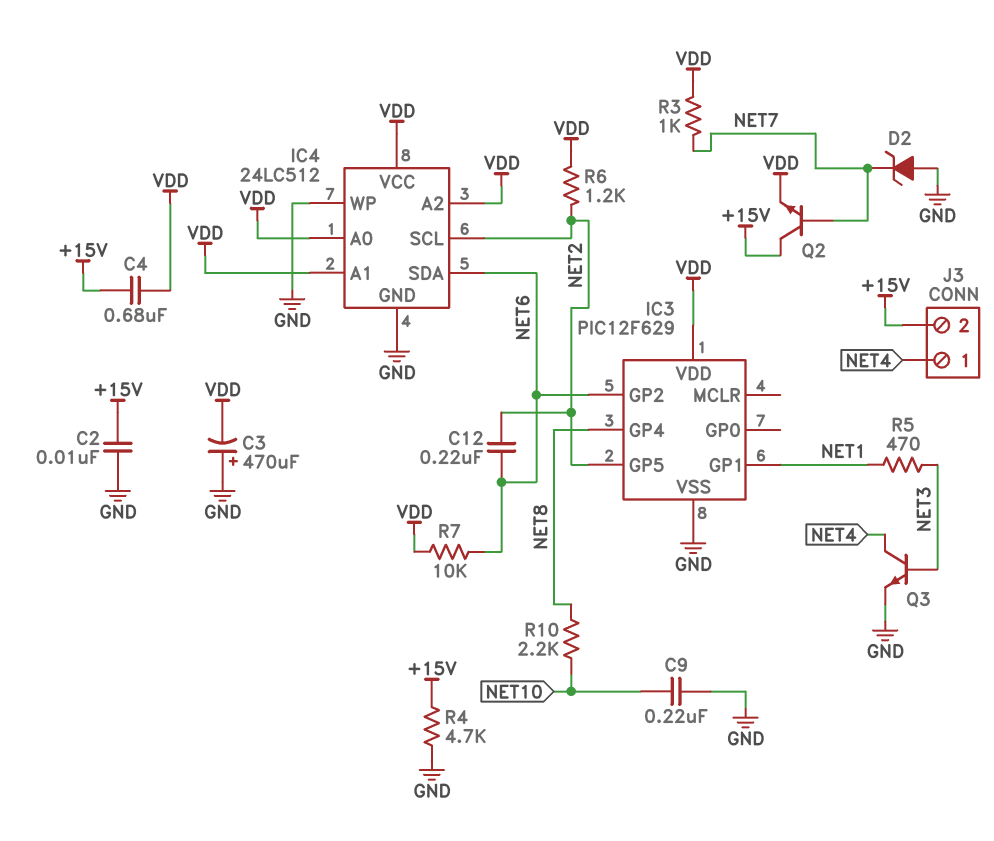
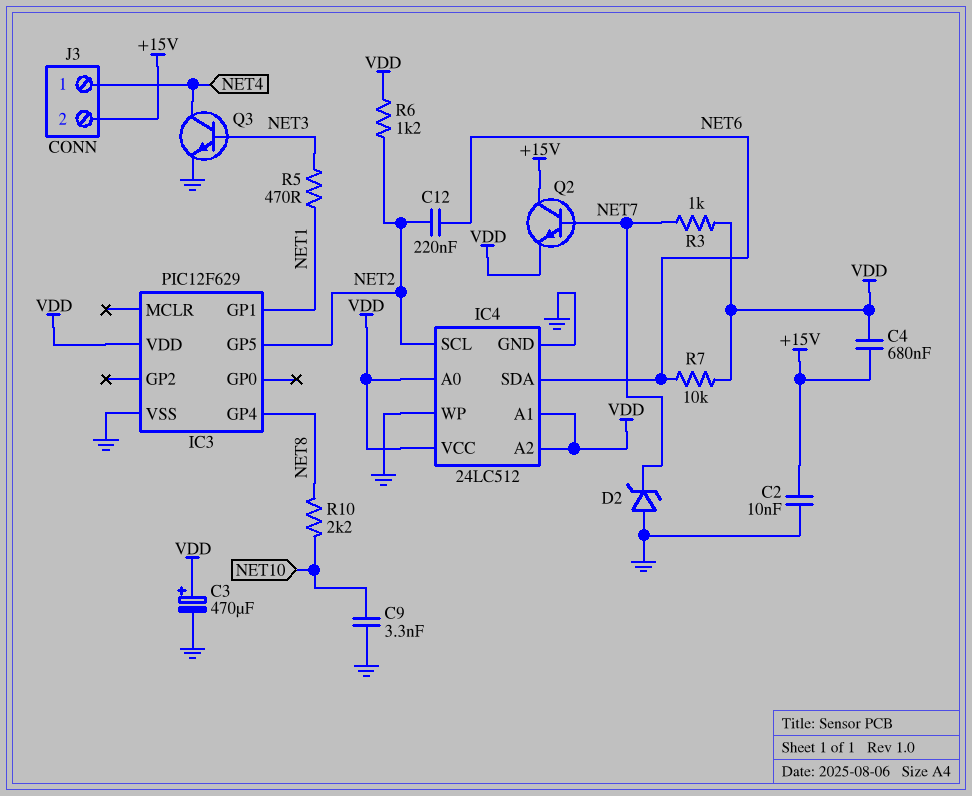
C3: 470uF (plus GND, minus VDD) -> 470uF (plus VDD, minus GND)
C9: 220nF (GND, NET10) -> 3.3nF (GND, NET10)
IC3 pin GP2: NET6 -> none
R4: 4.7k (+15V, GND) -> none

